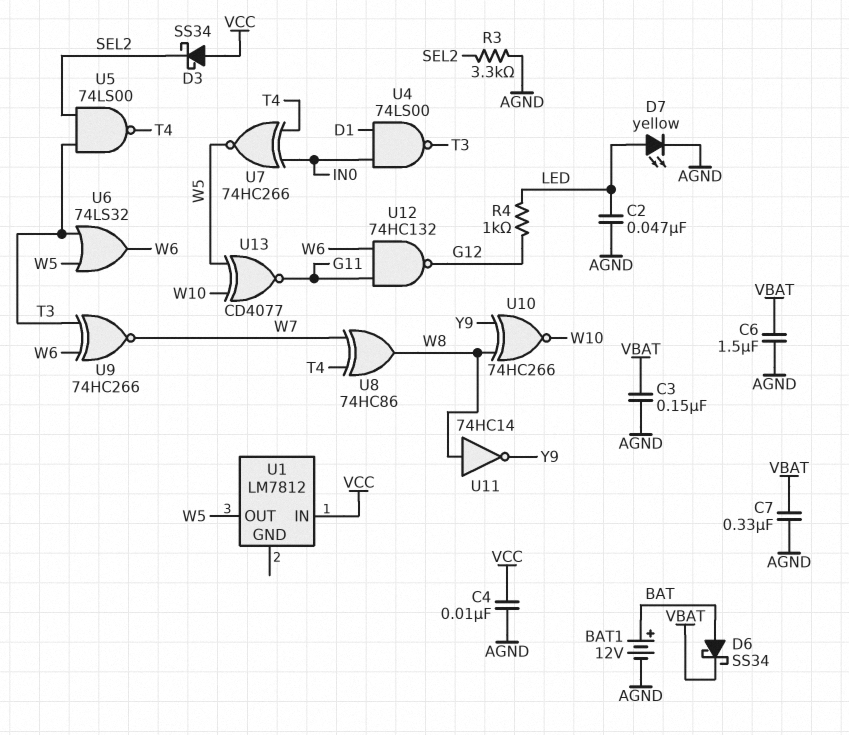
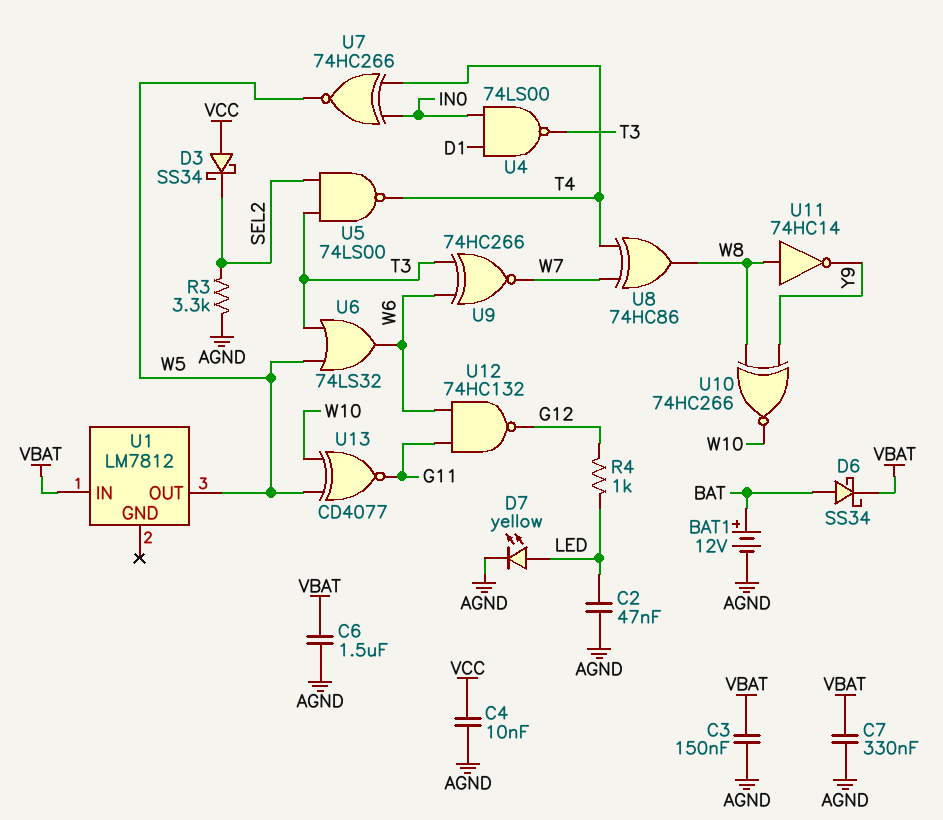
U1 pin IN: VCC -> VBAT

